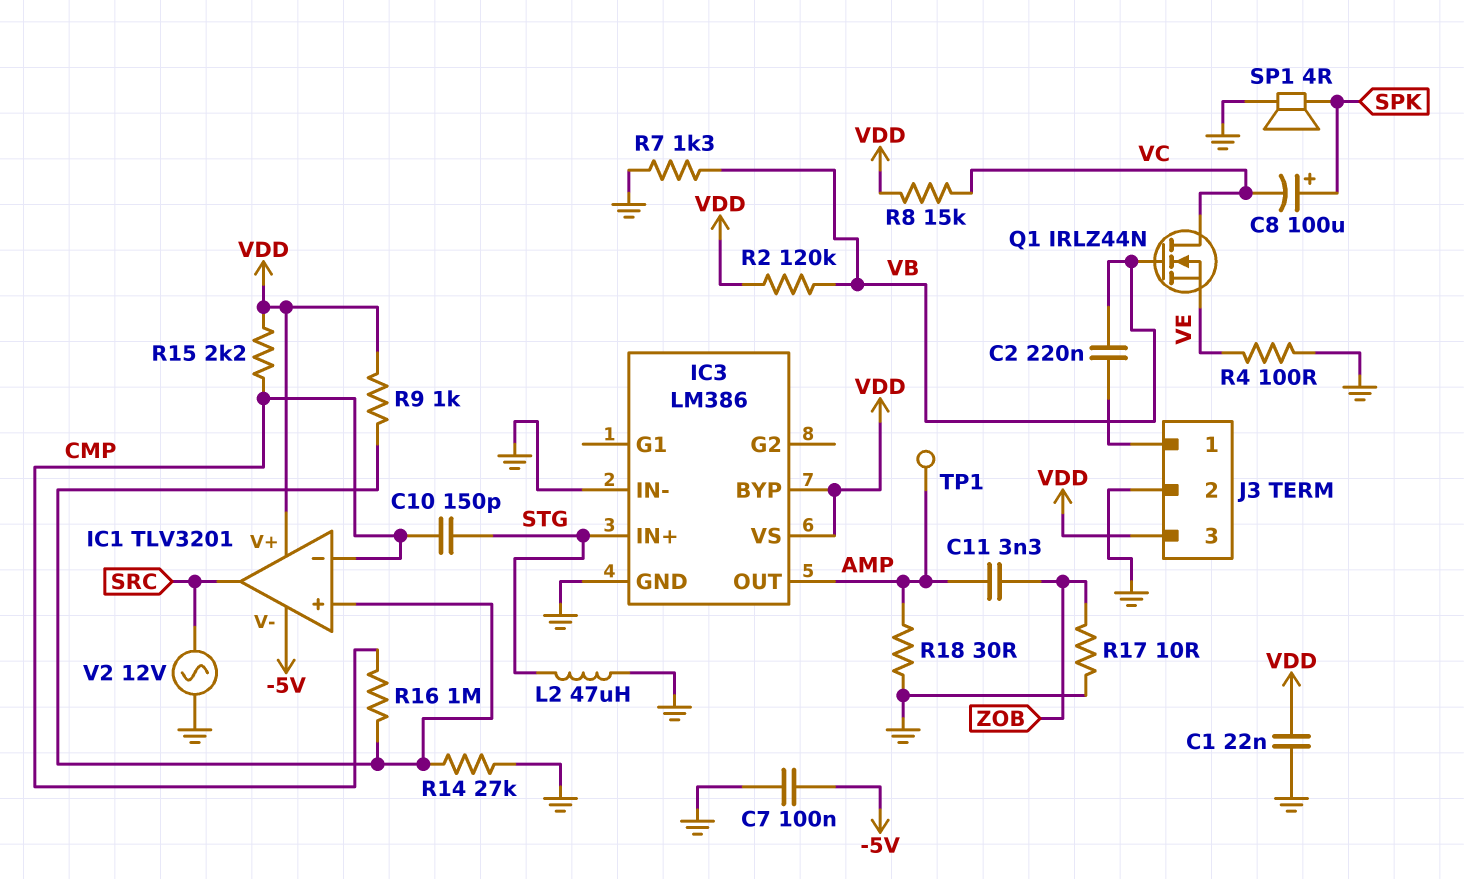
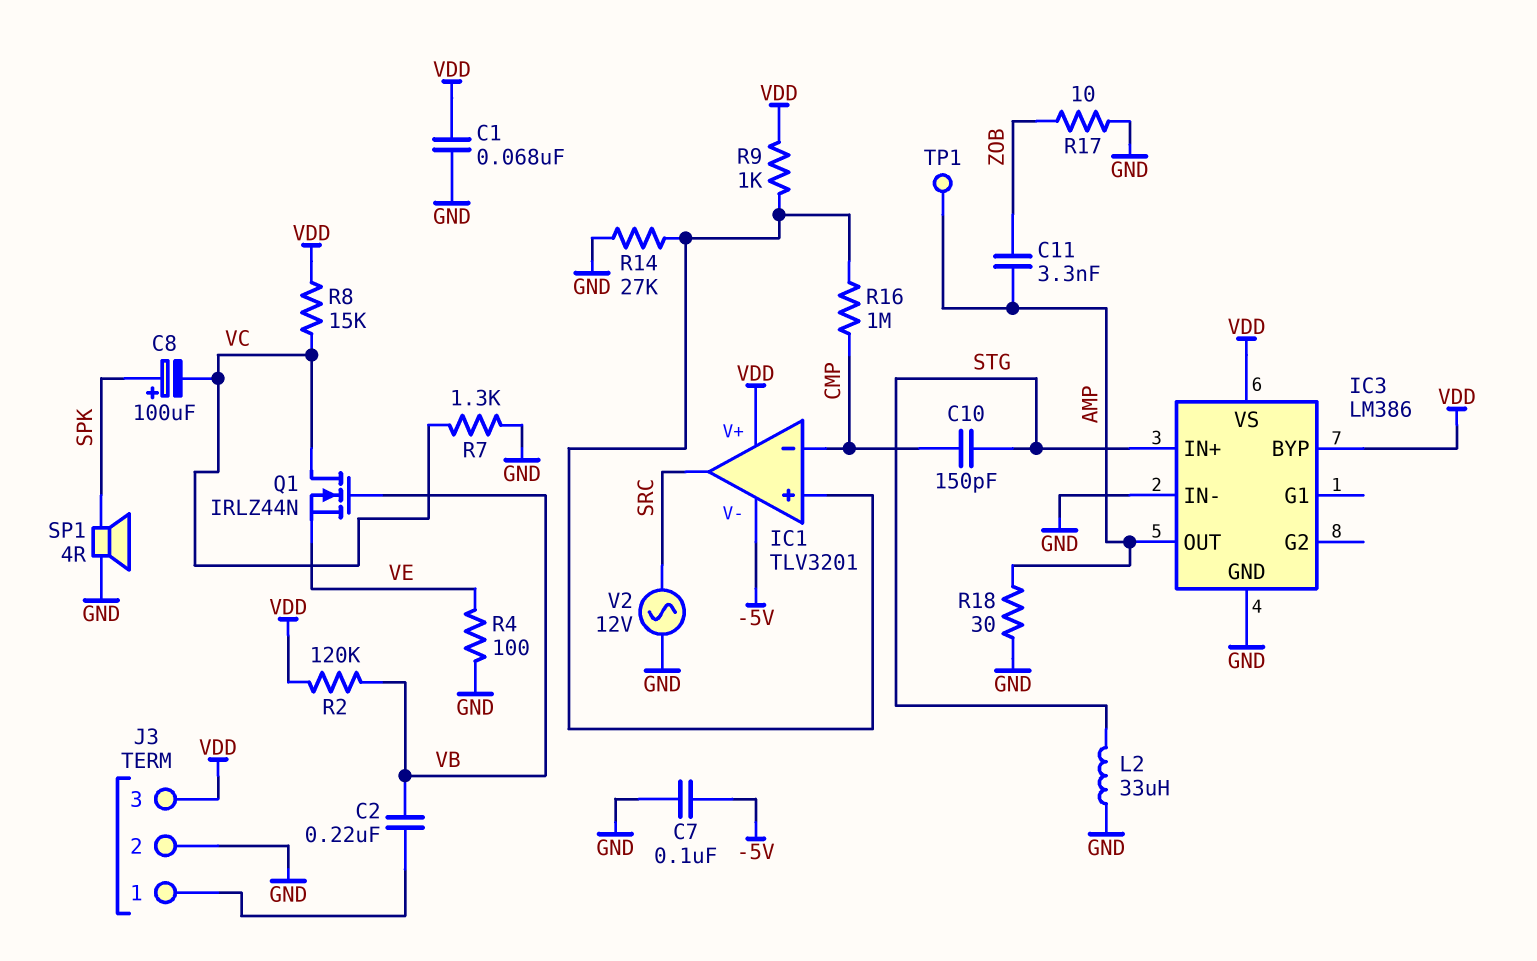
C1: 22nF (GND, VDD) -> 68nF (GND, VDD)
L2: 47uH (GND, STG) -> 33uH (GND, STG)
R7: 1.3k (GND, VB) -> 1.3k (GND, VC)
R15: 2.2k (CMP, VDD) -> none

